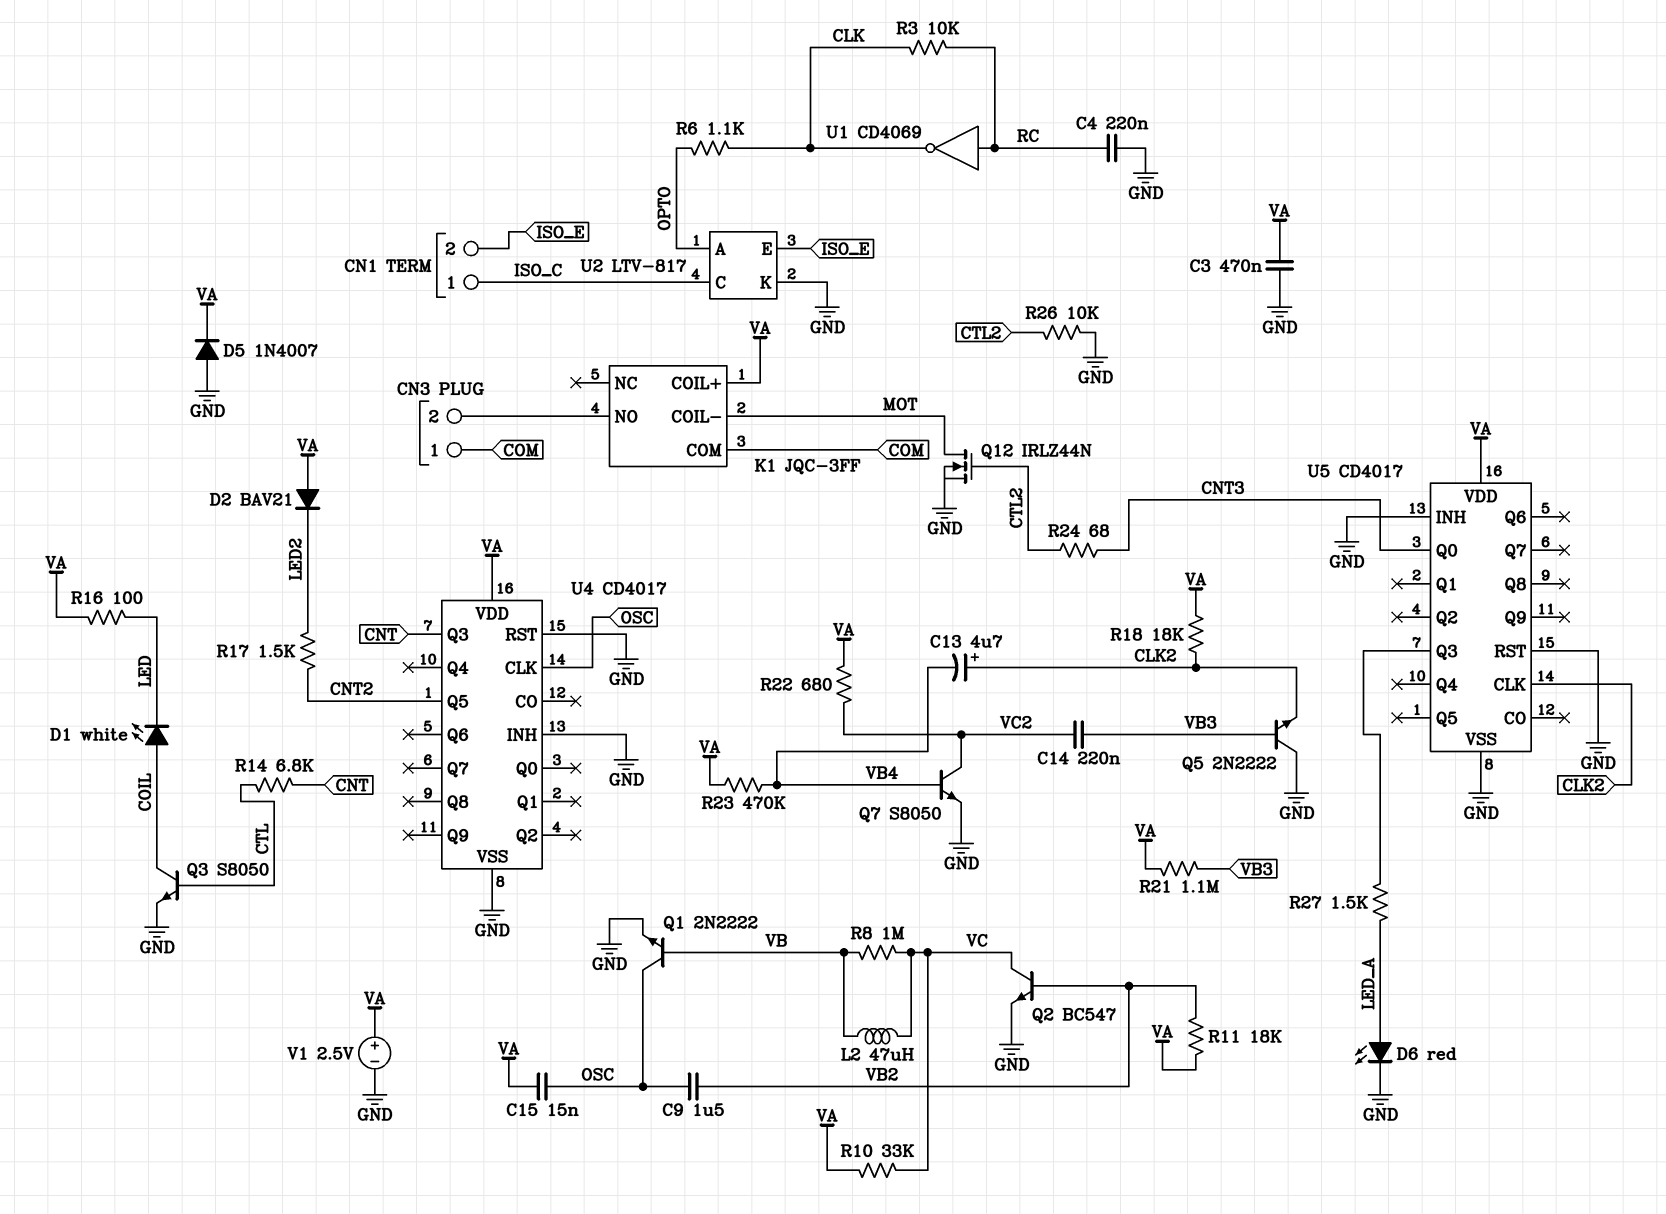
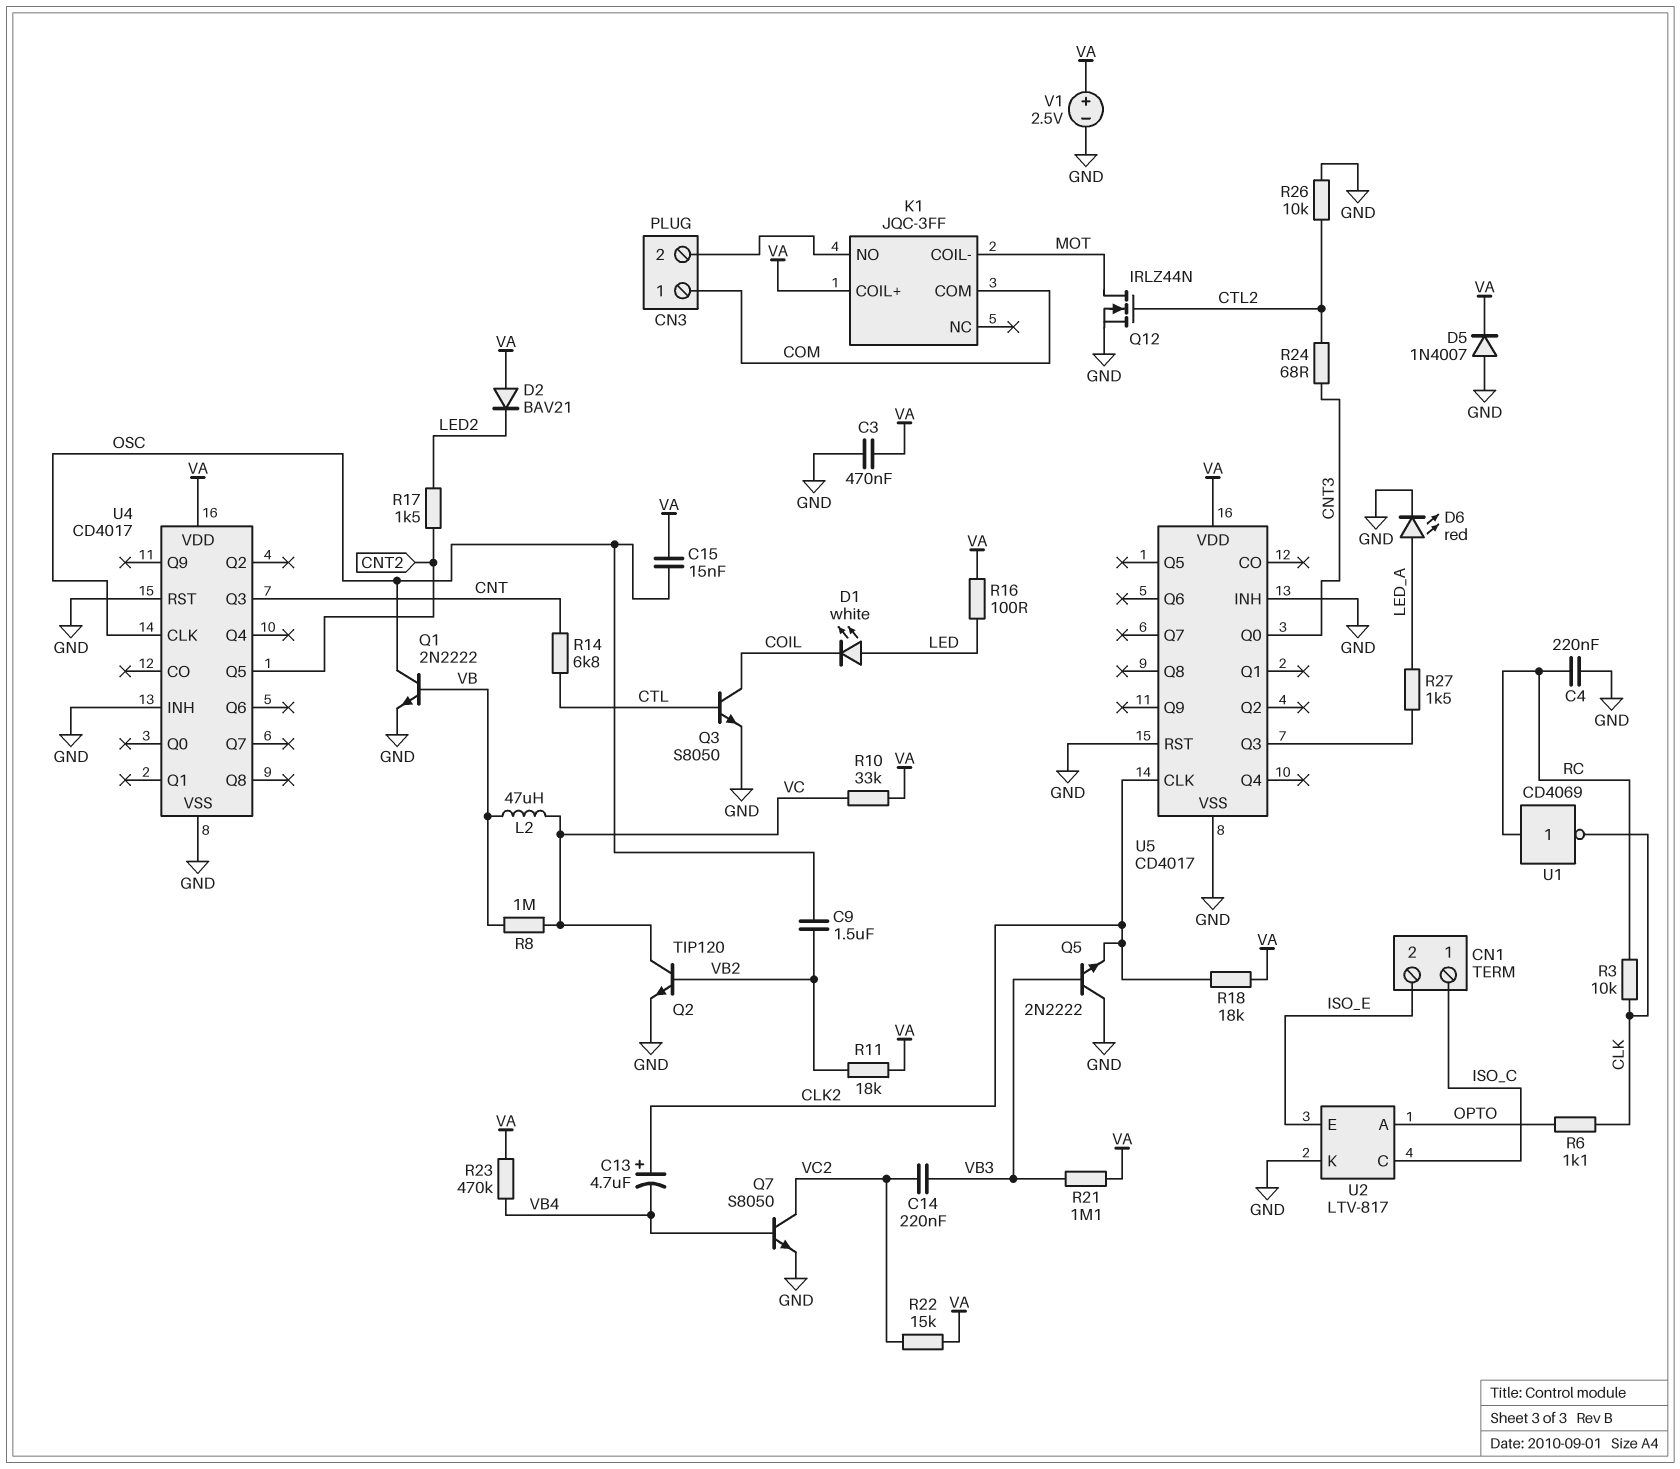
D1: LED white (A COIL, K LED) -> LED white (A LED, K COIL)
Q2: NPN BC547 (B VB2, C VC, E GND) -> NPN TIP120 (B VB2, C VC, E GND)
R22: 680 (VA, VC2) -> 15k (VA, VC2)

